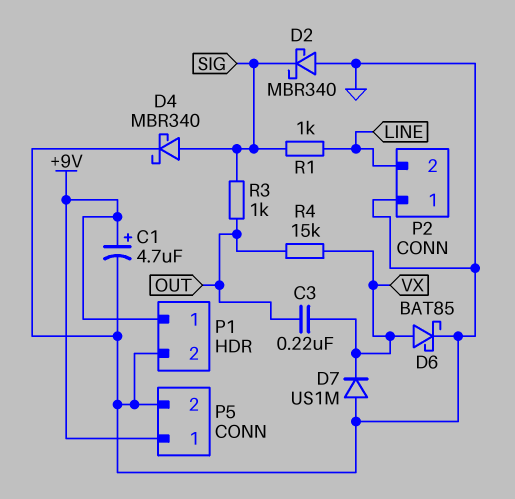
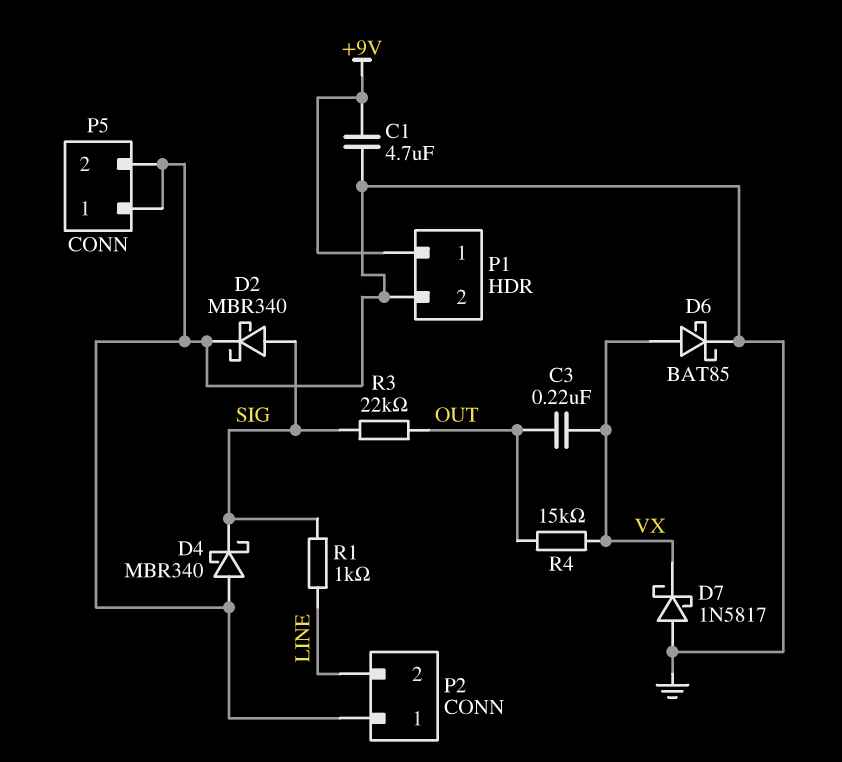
C1: 4.7uF (plus +9V, minus GND) -> 4.7uF (+9V, GND)
D2: schottky MBR340 (A GND, K SIG) -> schottky MBR340 (A SIG, K GND)
D4: schottky MBR340 (A SIG, K GND) -> schottky MBR340 (A GND, K SIG)
D7: diode US1M (A GND, K VX) -> schottky 1N5817 (A GND, K VX)
P5 pin 1: +9V -> GND
R3: 1k (OUT, SIG) -> 22k (OUT, SIG)

